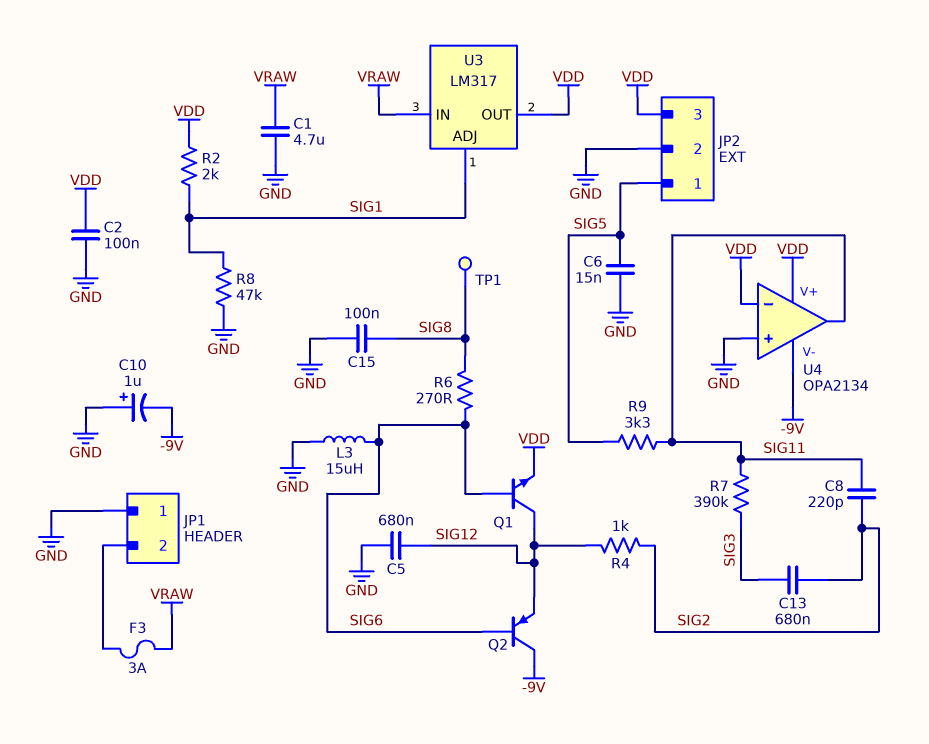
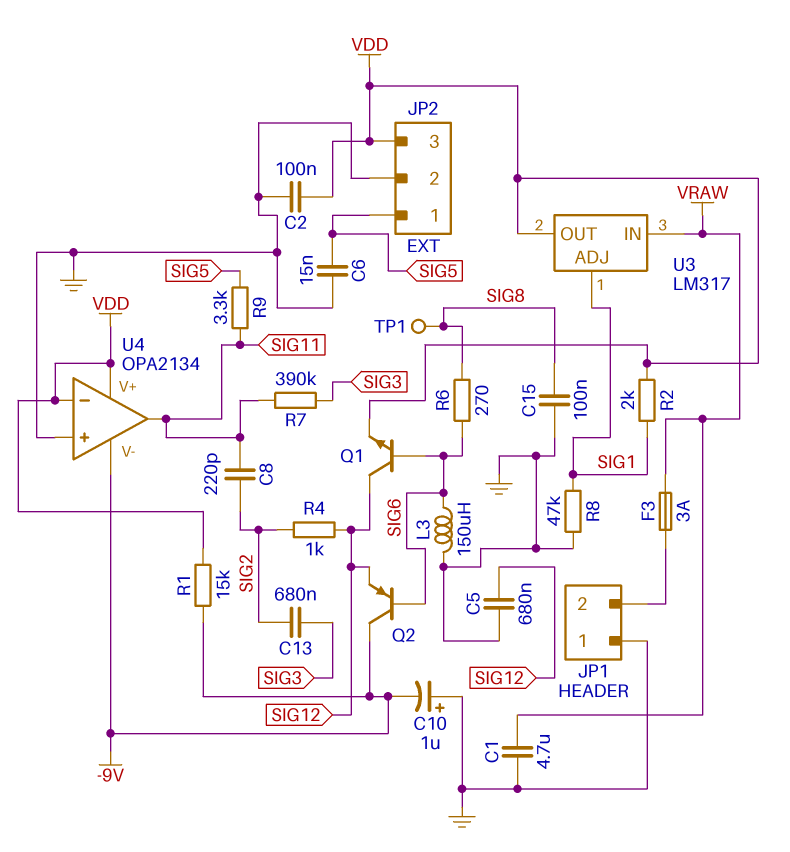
L3: 15uH (GND, SIG6) -> 150uH (GND, SIG6)
R1: none -> 15k (-9V, VDD)

